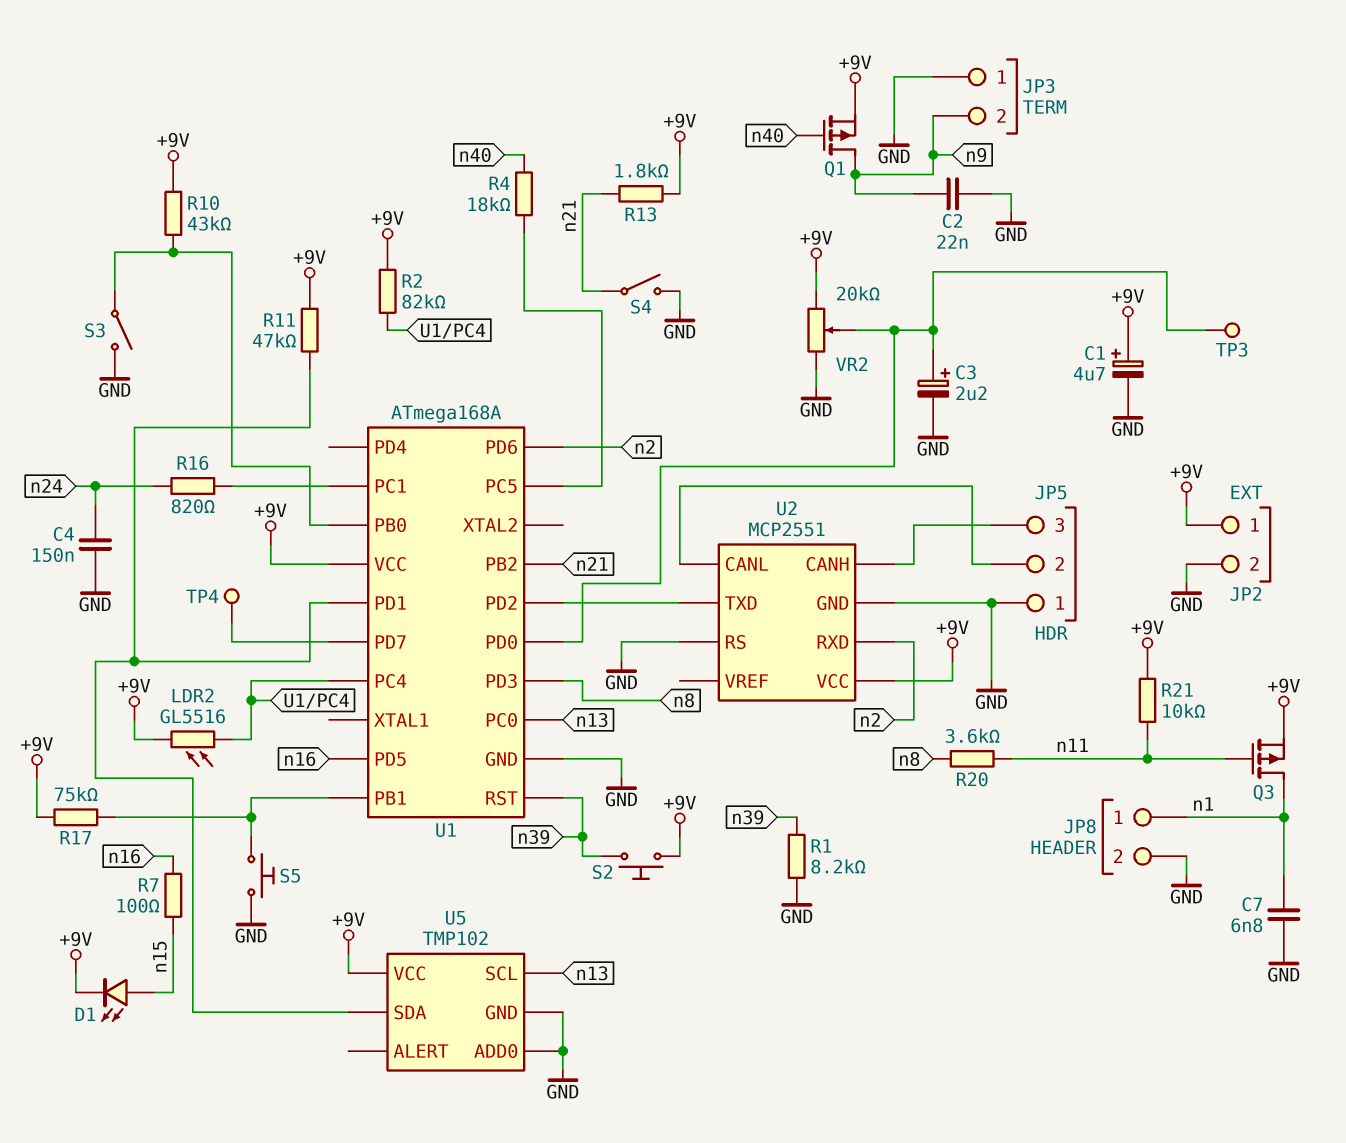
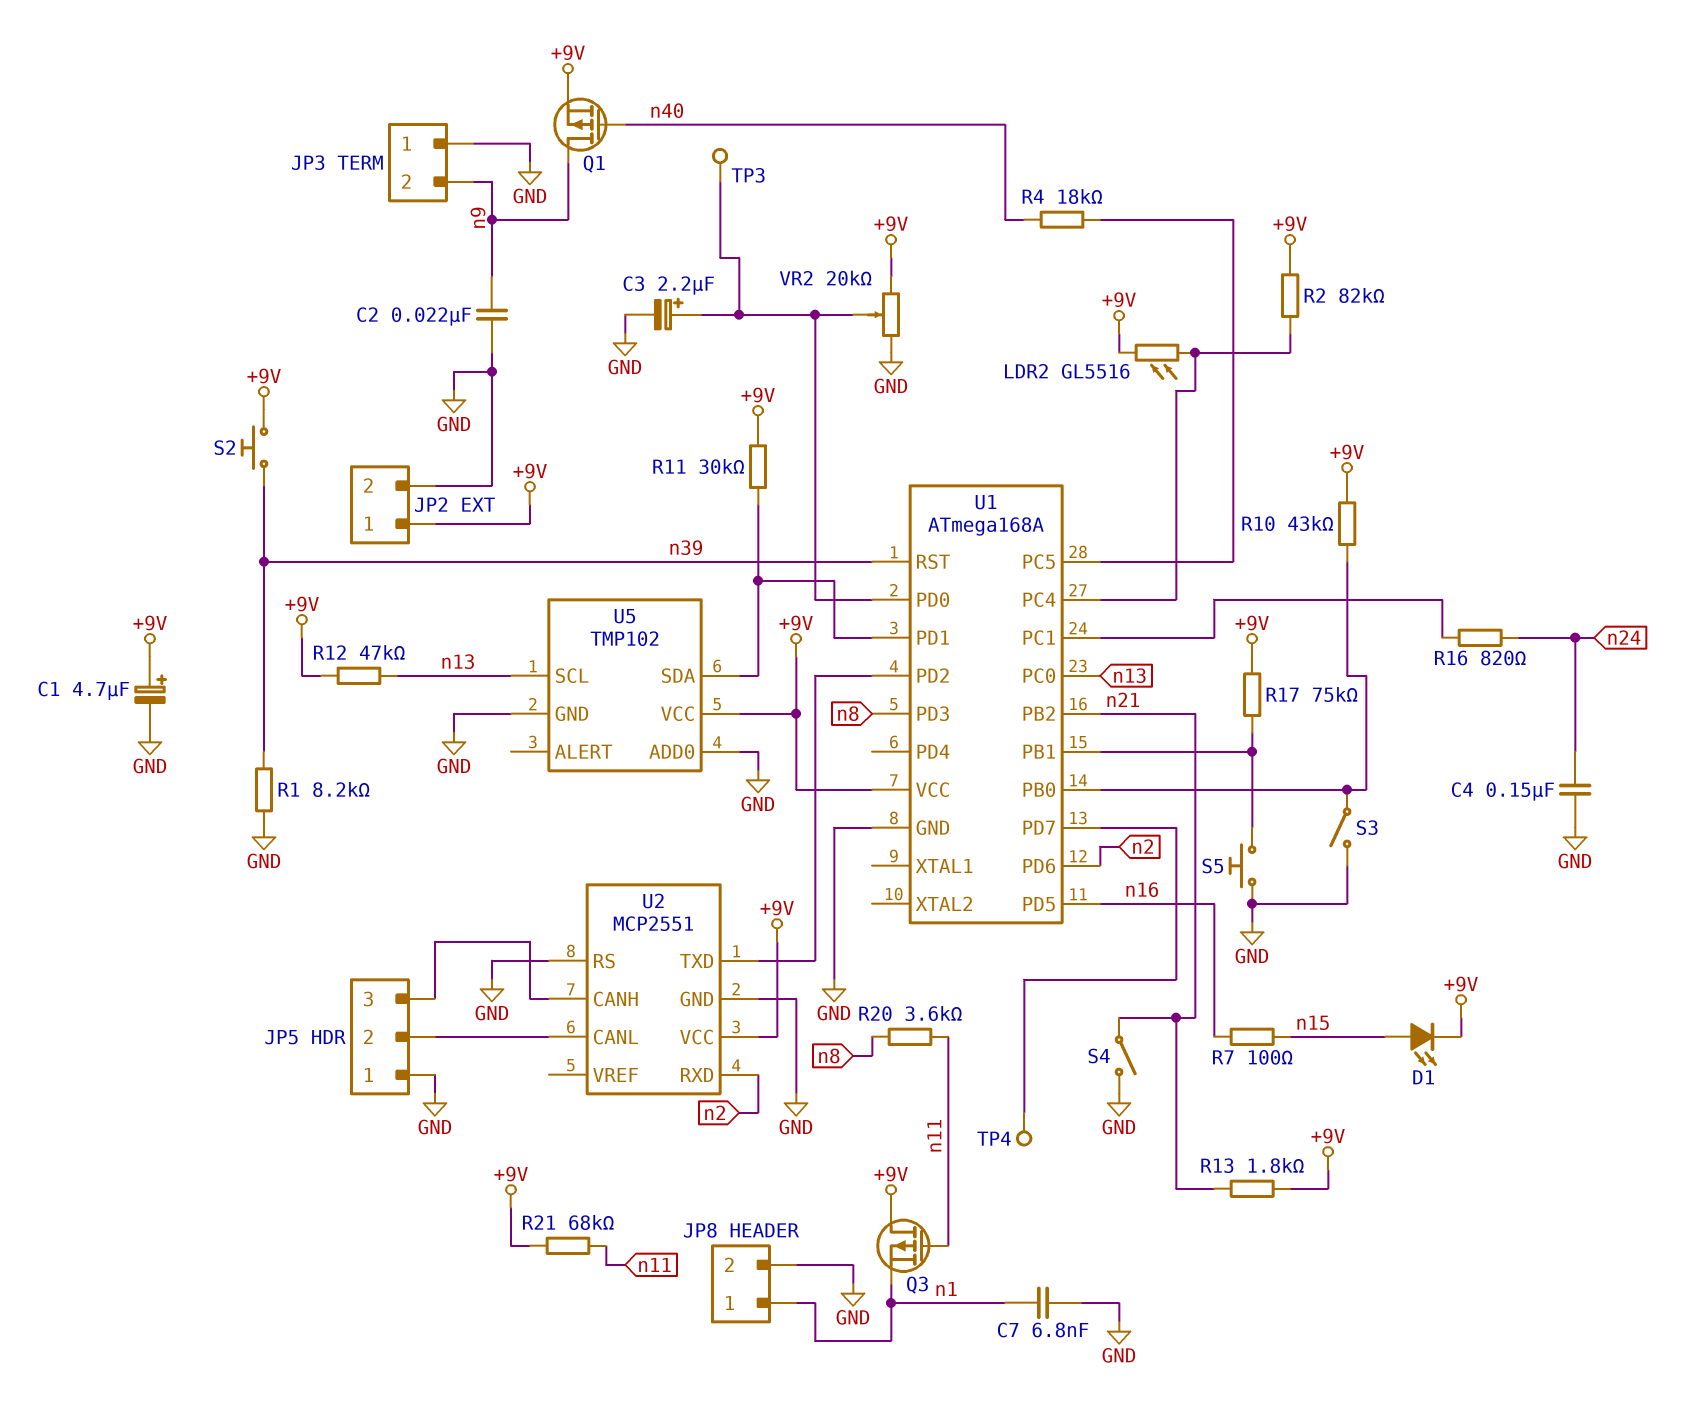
Q3: PMOS (G n11, D n1, S +9V) -> PMOS (G n11, D +9V, S n1)
R11: 47k (+9V, U1/PD1) -> 30k (+9V, U1/PD1)
R12: none -> 47k (+9V, n13)
R21: 10k (+9V, n11) -> 68k (+9V, n11)

